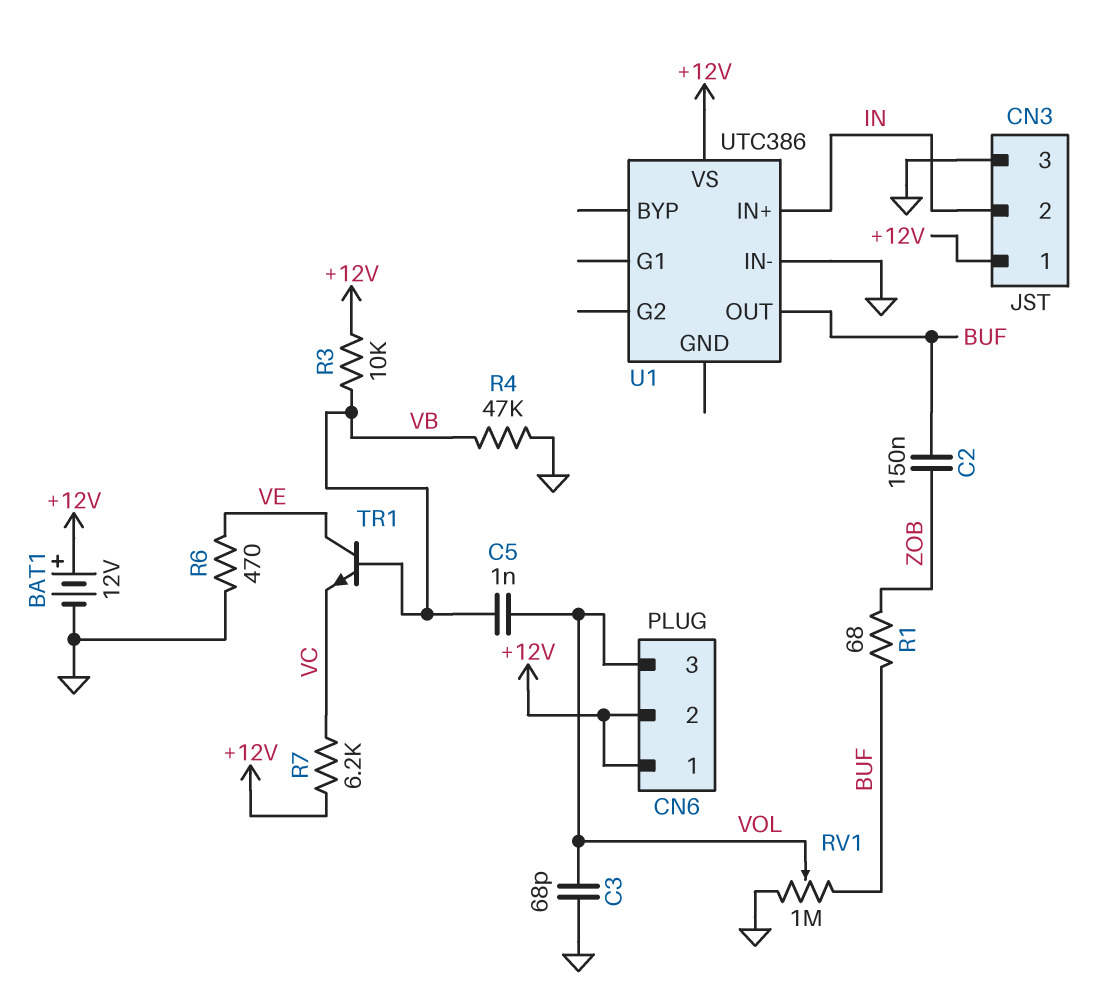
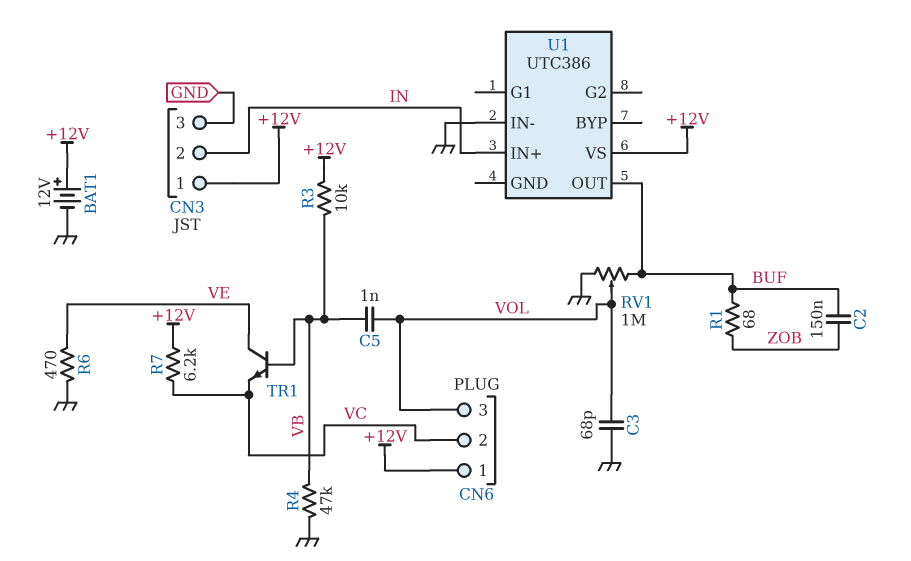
CN6 pin 2: +12V -> VC

